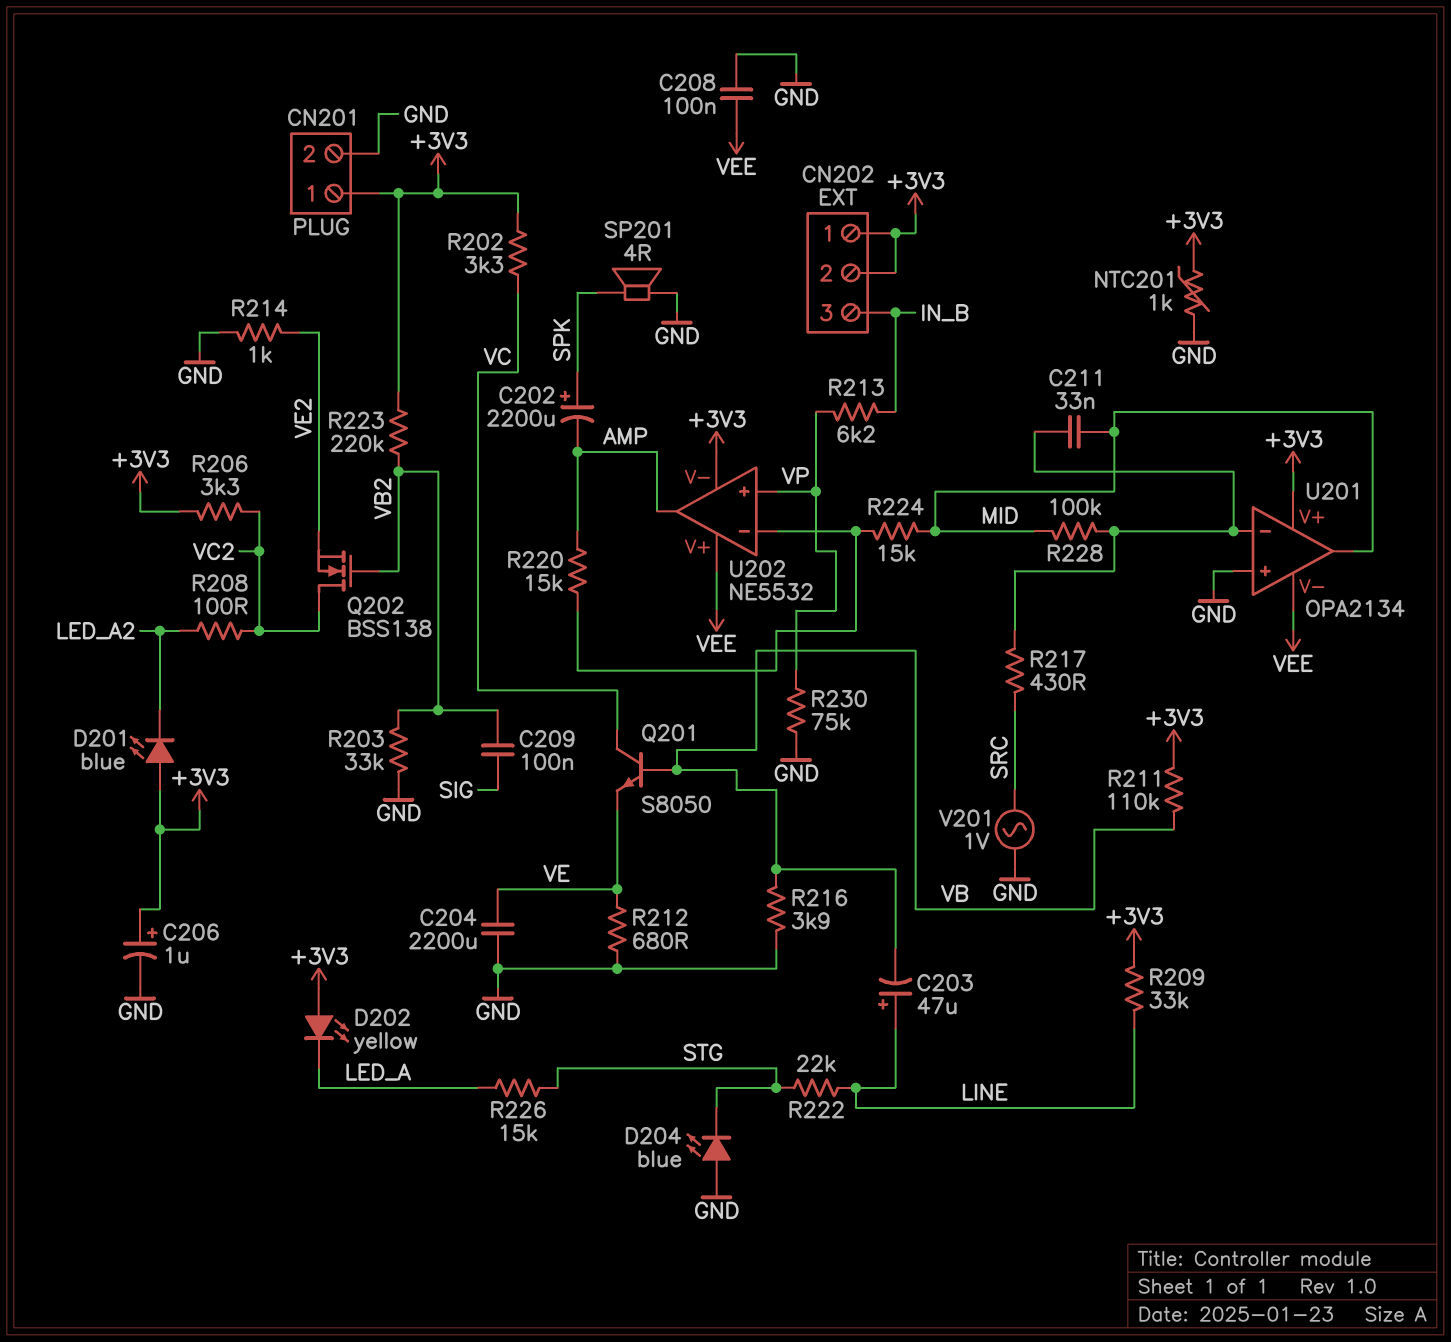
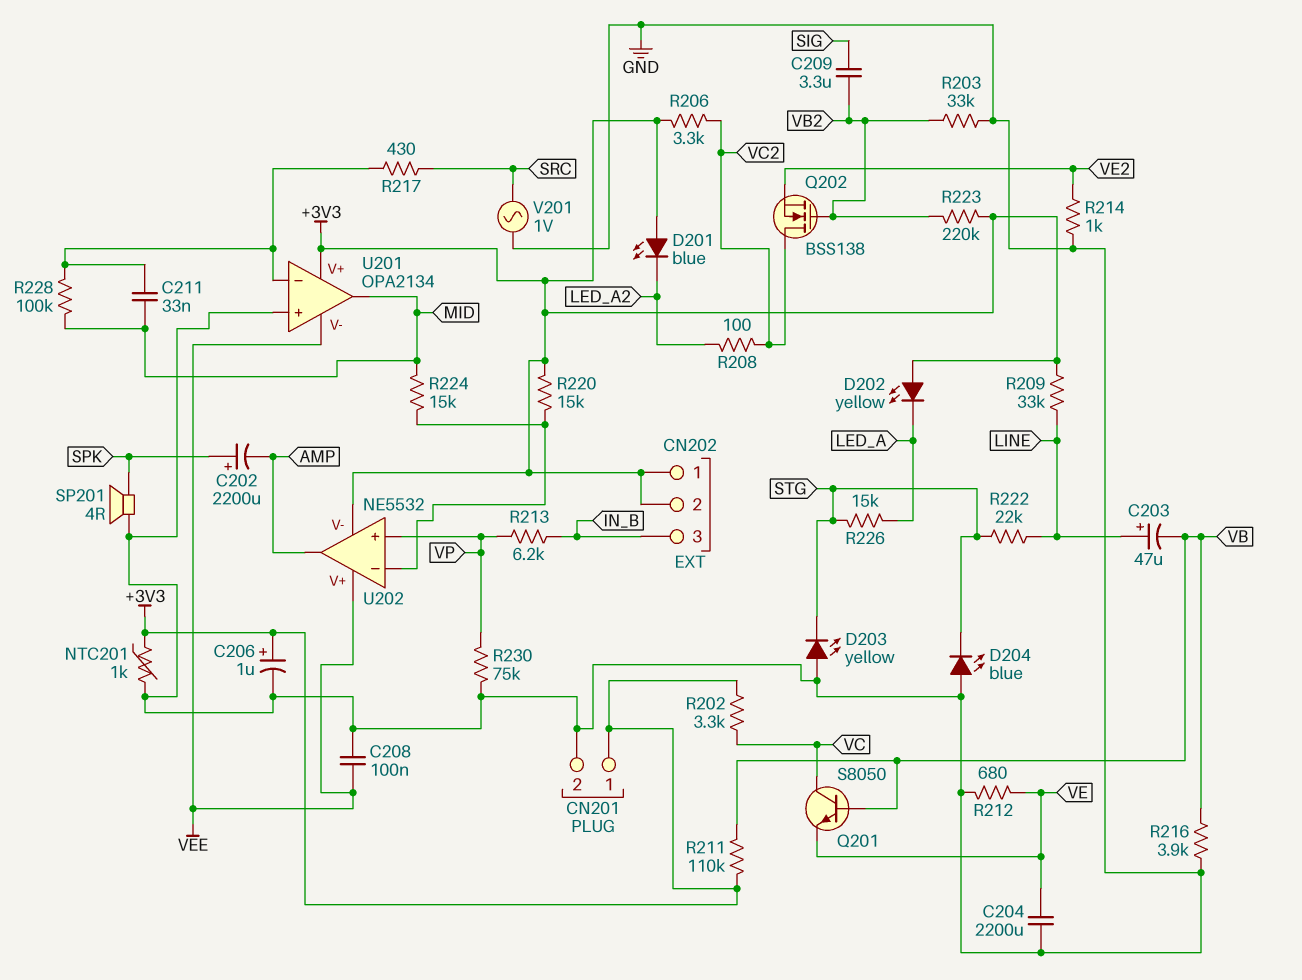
C209: 100nF (SIG, VB2) -> 3.3uF (SIG, VB2)
D203: none -> LED yellow (A GND, K STG)
R220: 15k (AMP, U202/in-) -> 15k (+3V3, U202/in-)

